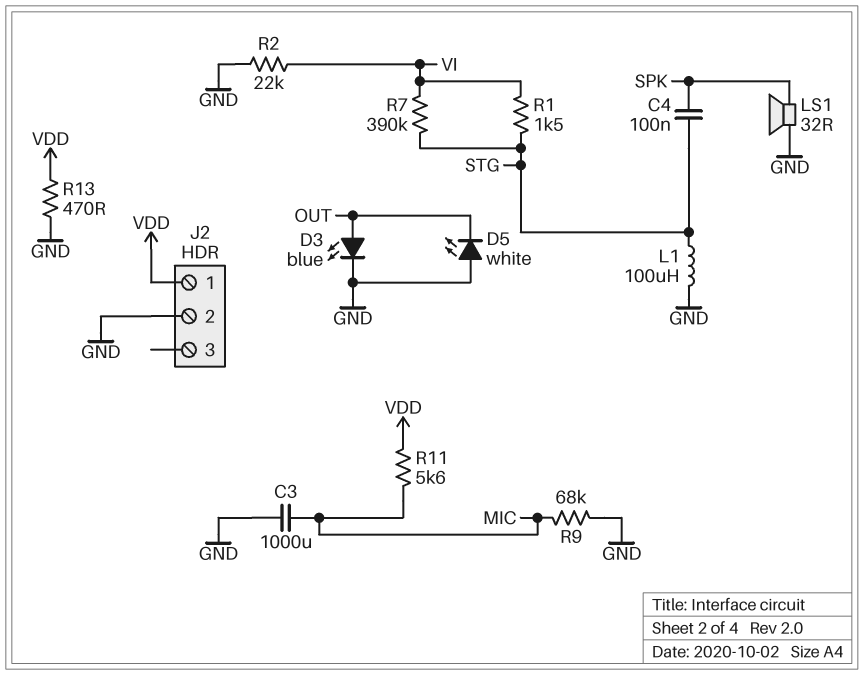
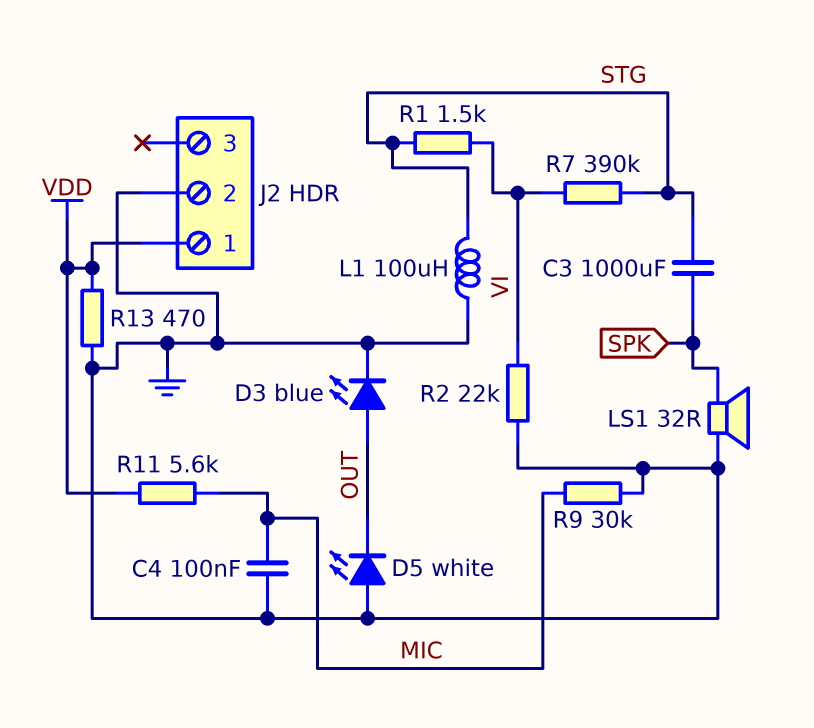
C3: 1000uF (GND, MIC) -> 1000uF (SPK, STG)
C4: 100nF (SPK, STG) -> 100nF (GND, MIC)
R9: 68k (GND, MIC) -> 30k (GND, MIC)

